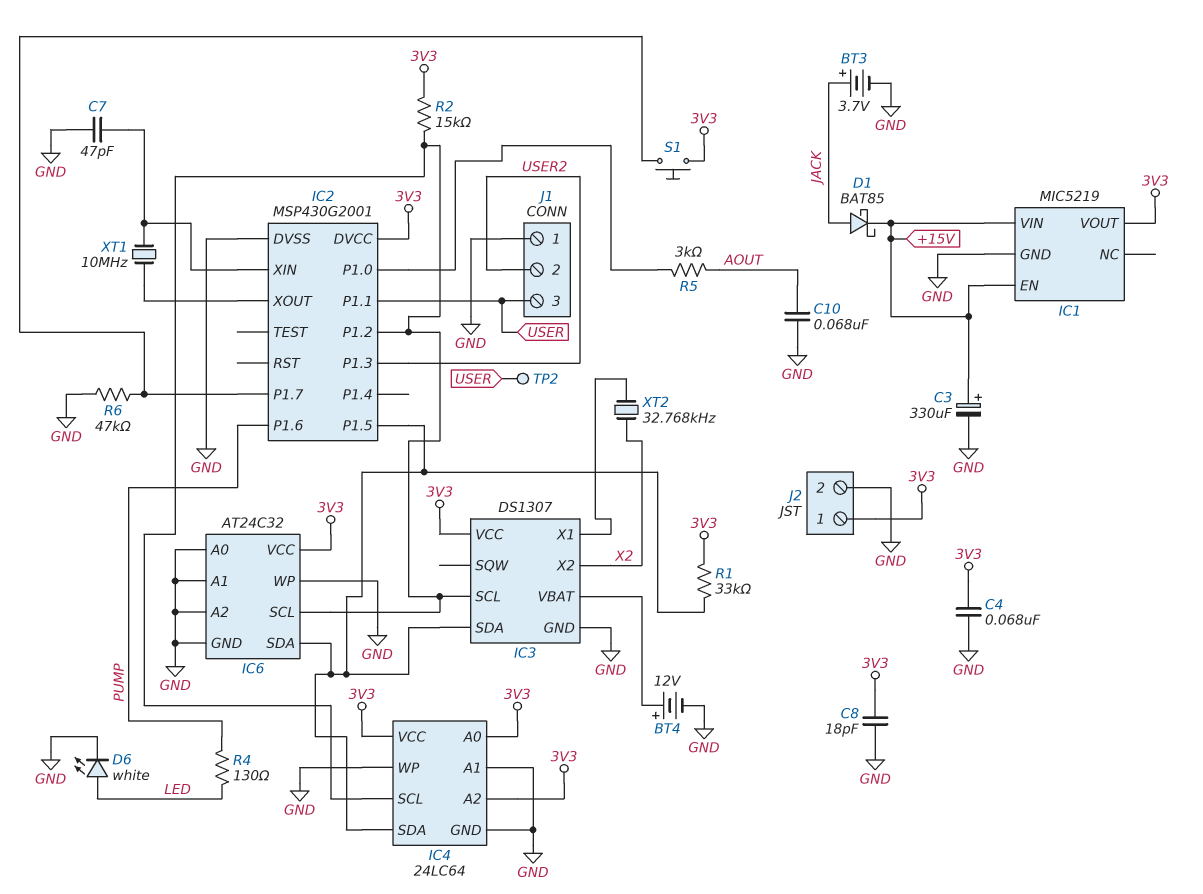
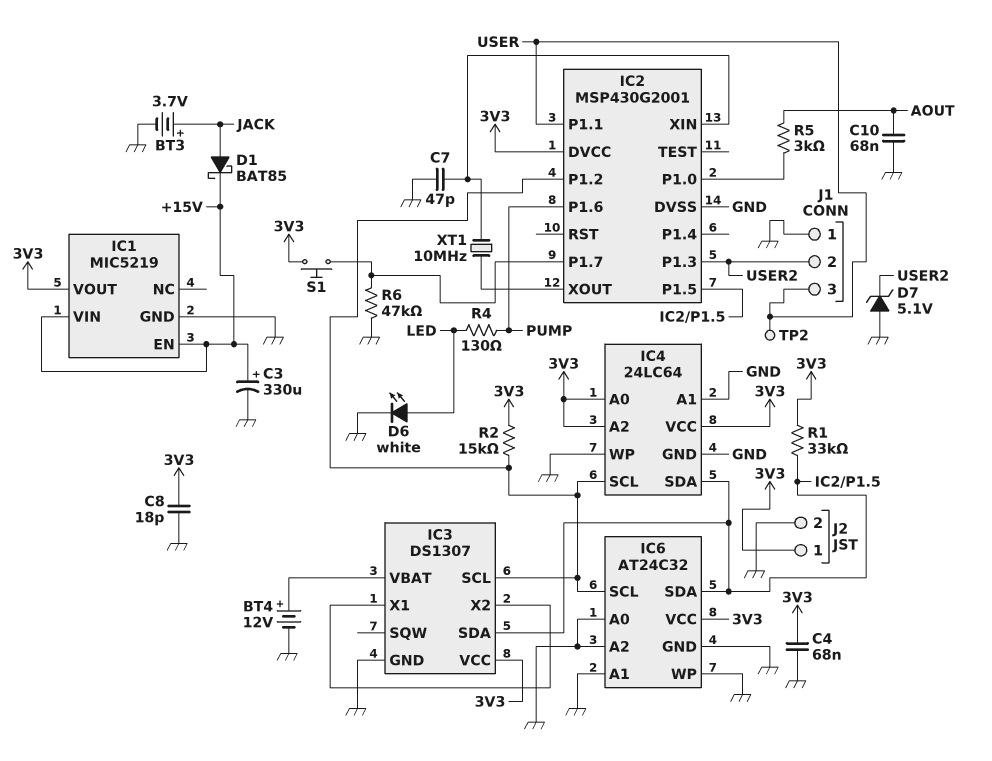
D7: none -> zener 5.1V (A GND, K USER2)
IC3 pin X2: X2 -> IC3/X1
XT2: 32.768kHz (IC3/X1, X2) -> none

